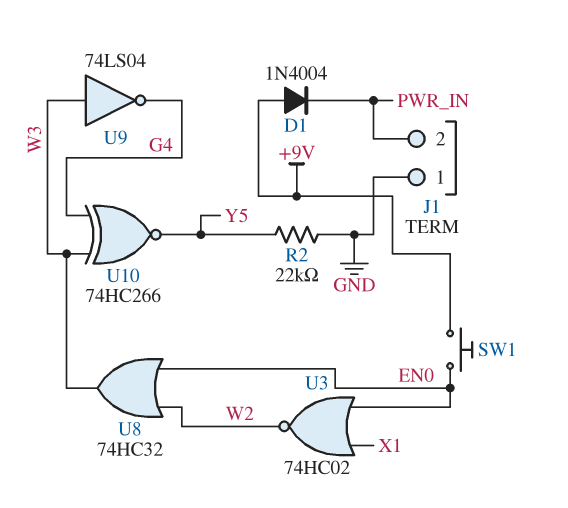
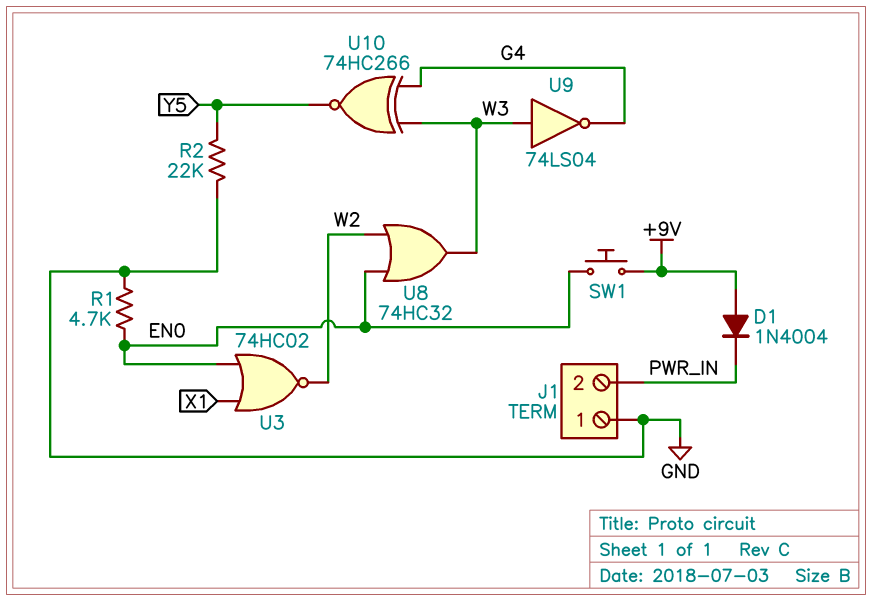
R1: none -> 4.7k (EN0, GND)

